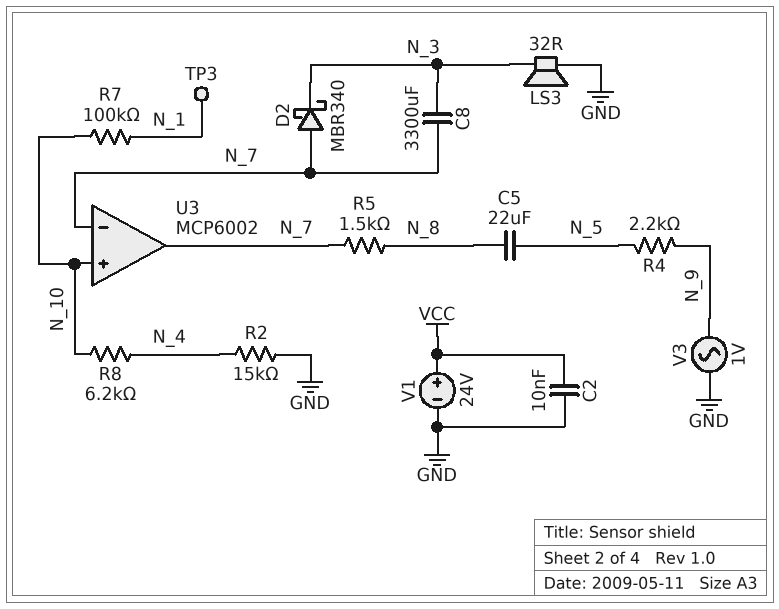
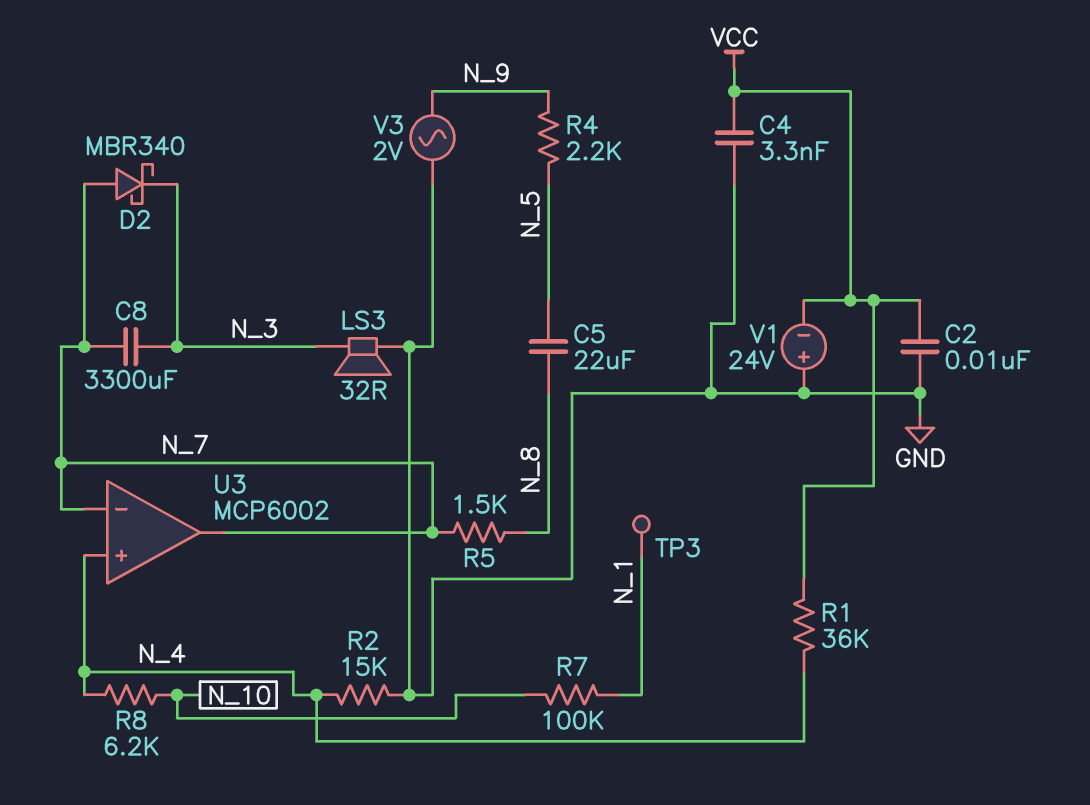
C4: none -> 3.3nF (GND, VCC)
R1: none -> 36k (N_4, VCC)
U3 pin in+: N_10 -> N_4
V1: 24V (plus VCC, minus GND) -> 24V (plus GND, minus VCC)
V3: AC 1V (GND, N_9) -> AC 2V (GND, N_9)

